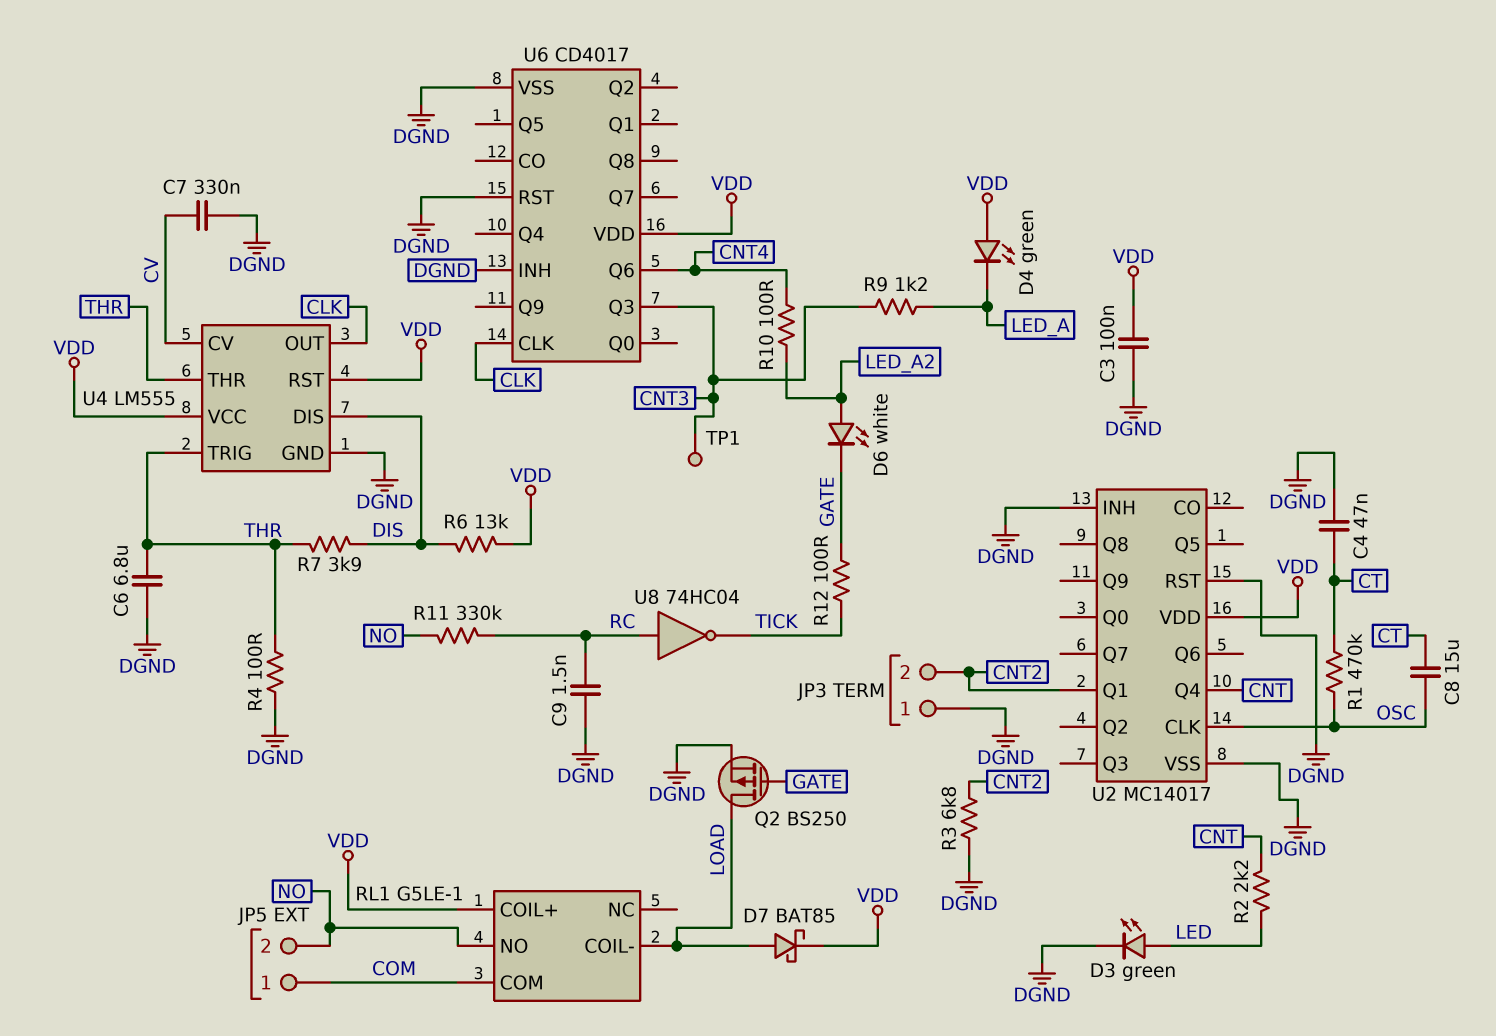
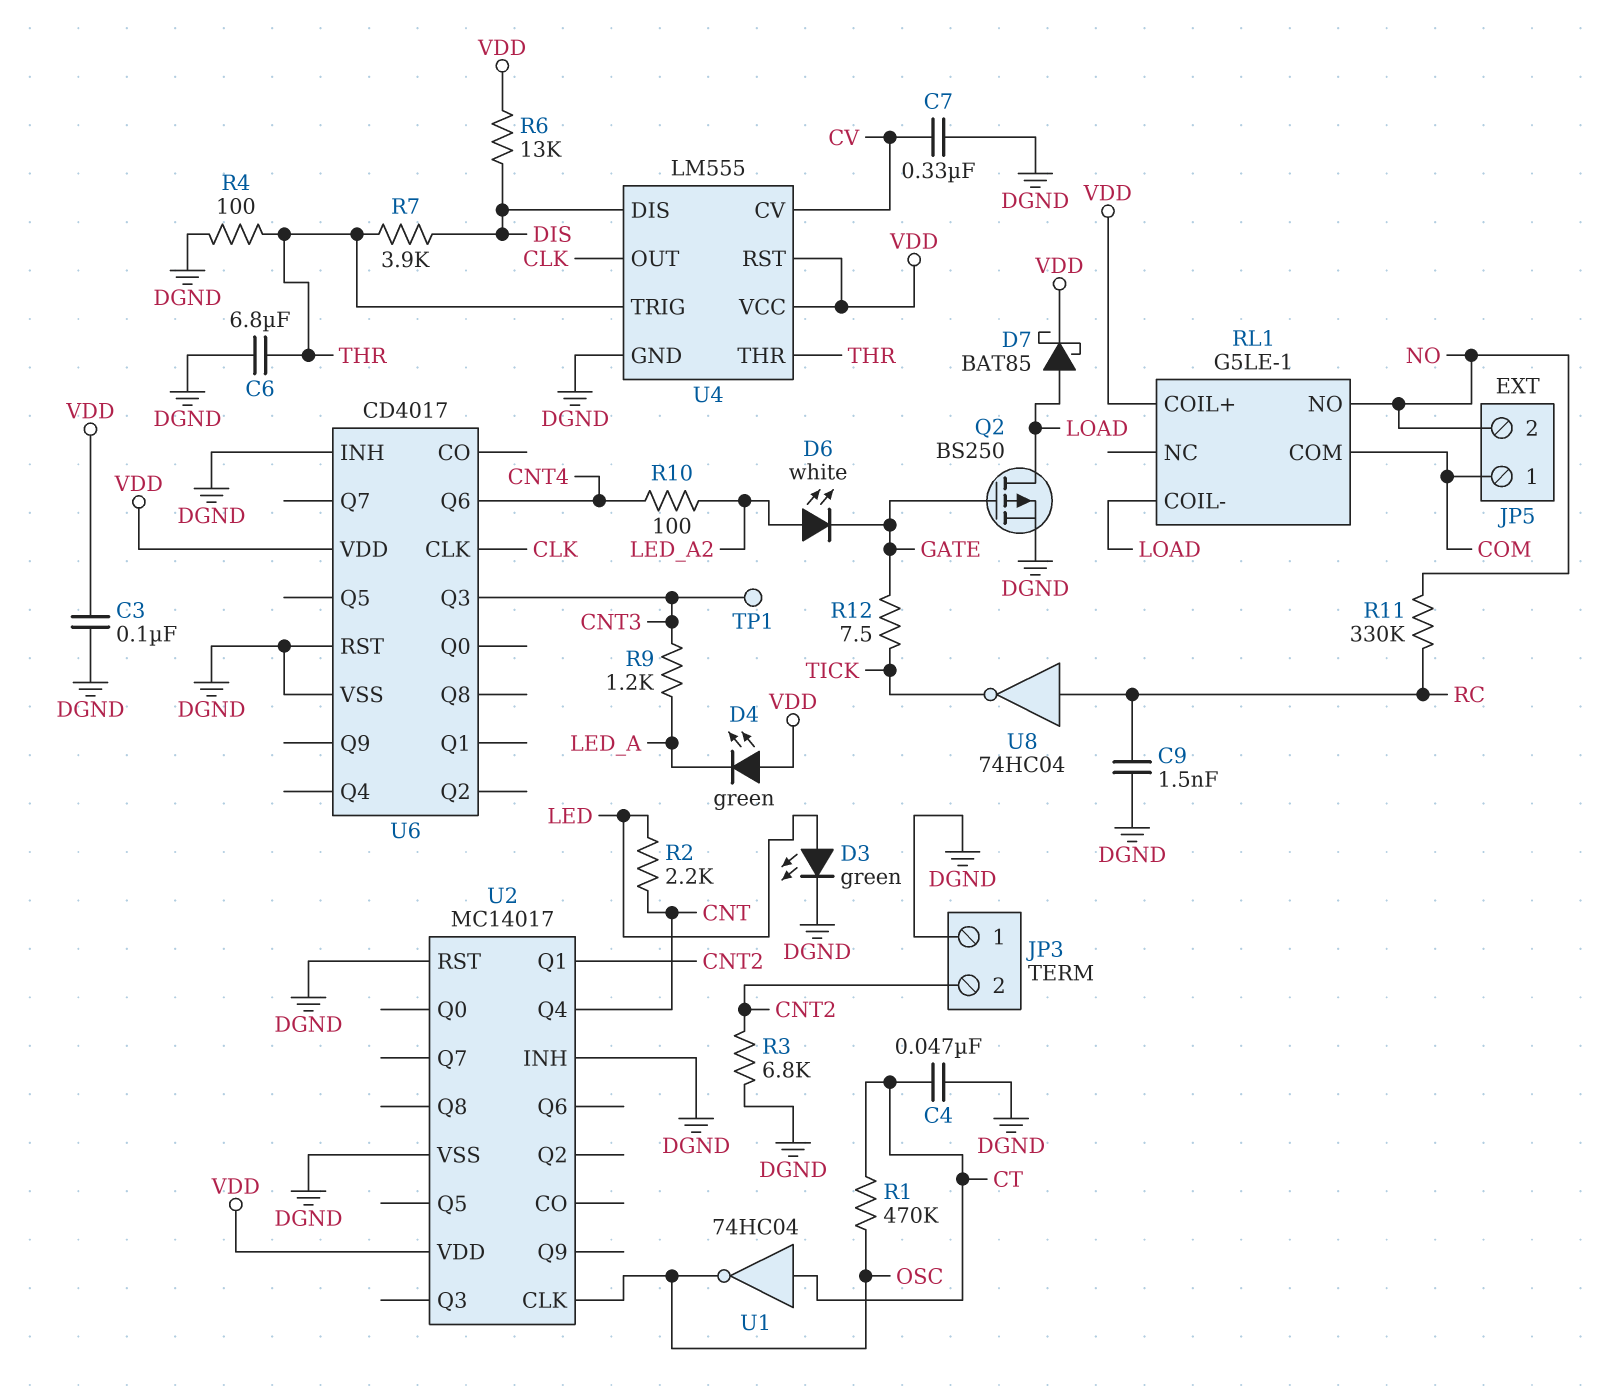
C8: 15uF (CT, OSC) -> none
R12: 100 (GATE, TICK) -> 7.5 (GATE, TICK)
U1: none -> NOT 74HC04 (in CT, out OSC)

